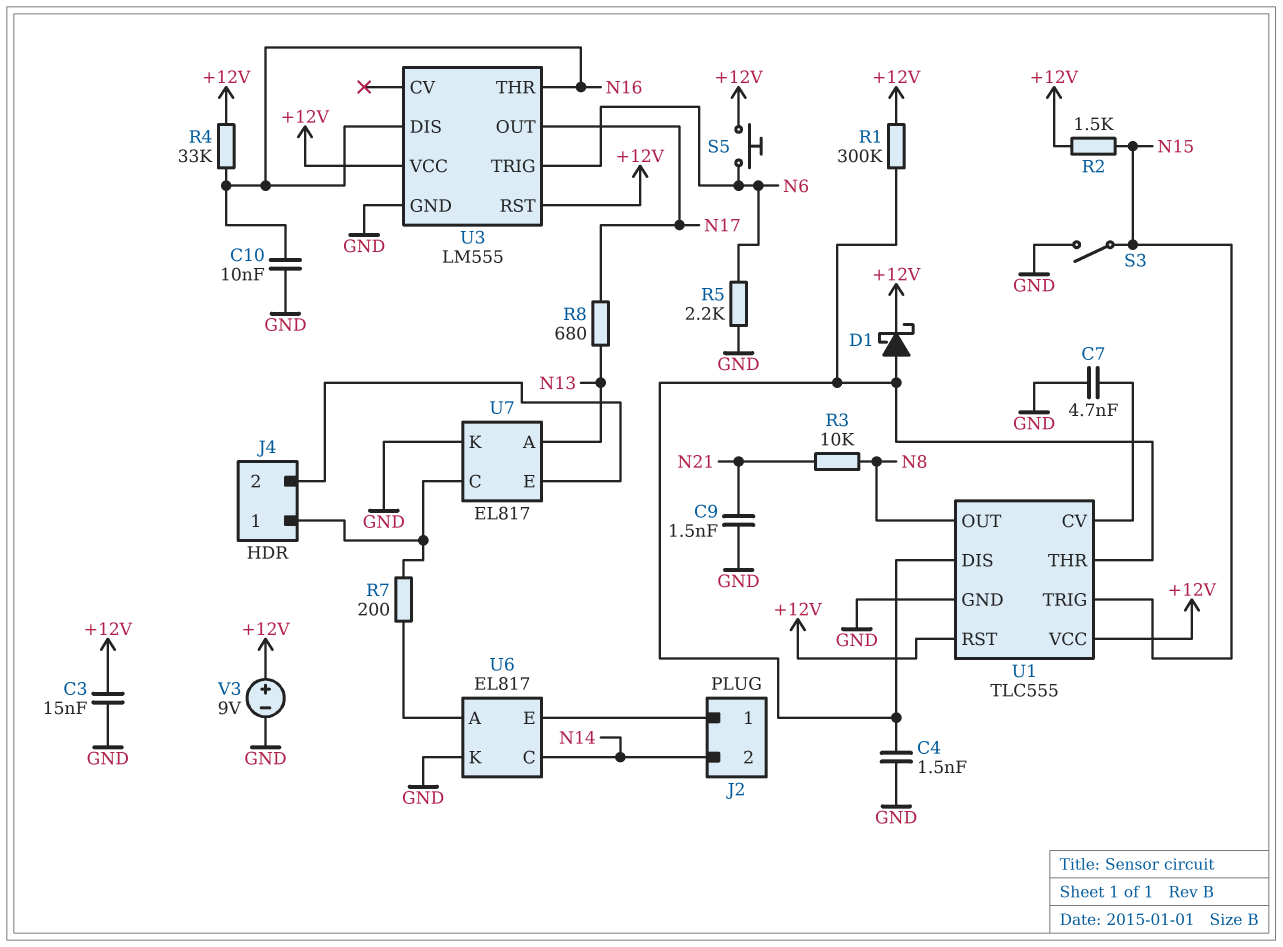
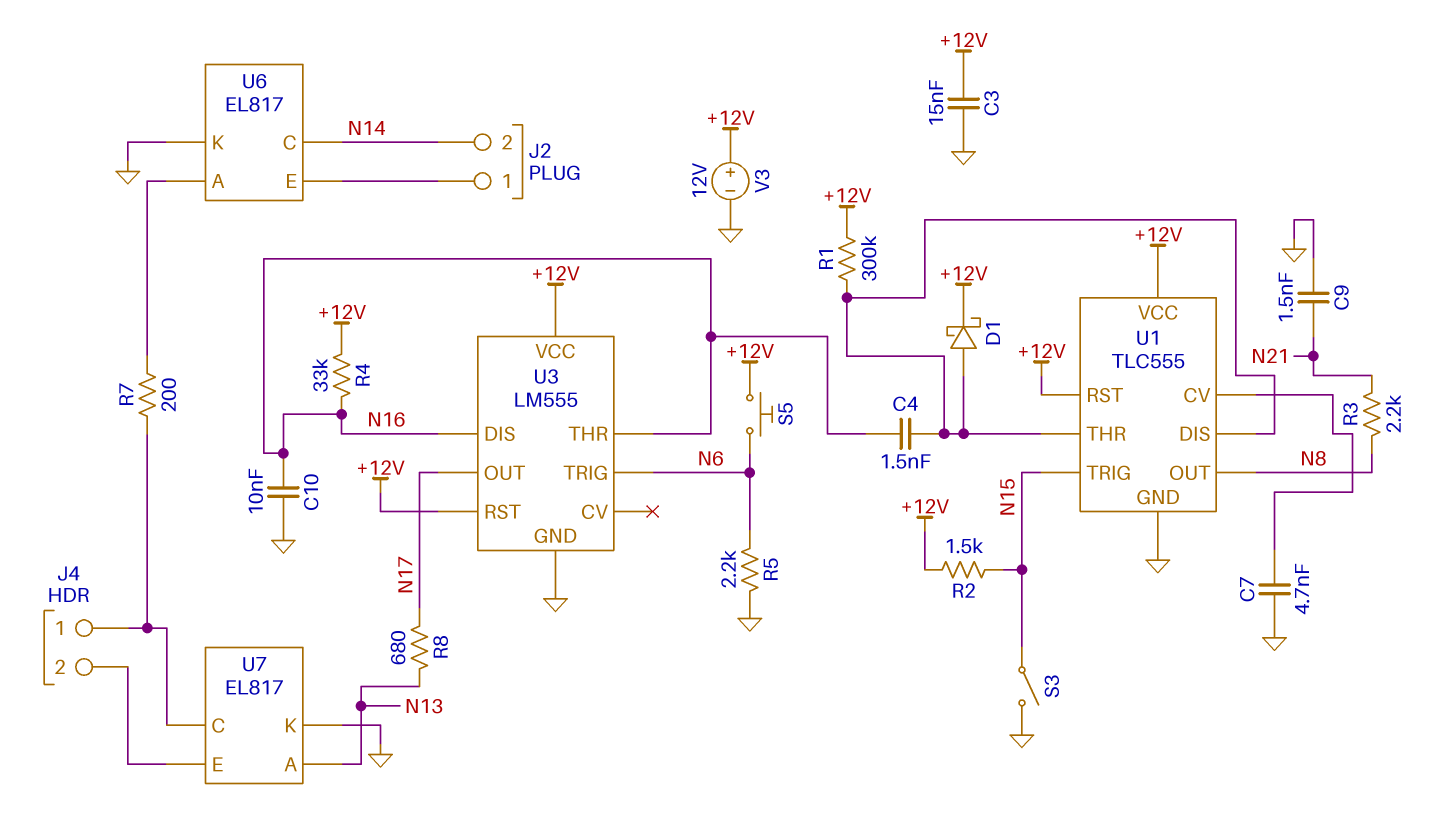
C4: 1.5nF (GND, U1/DIS) -> 1.5nF (N16, U1/DIS)
R3: 10k (N8, N21) -> 2.2k (N8, N21)
V3: 9V (plus +12V, minus GND) -> 12V (plus +12V, minus GND)

